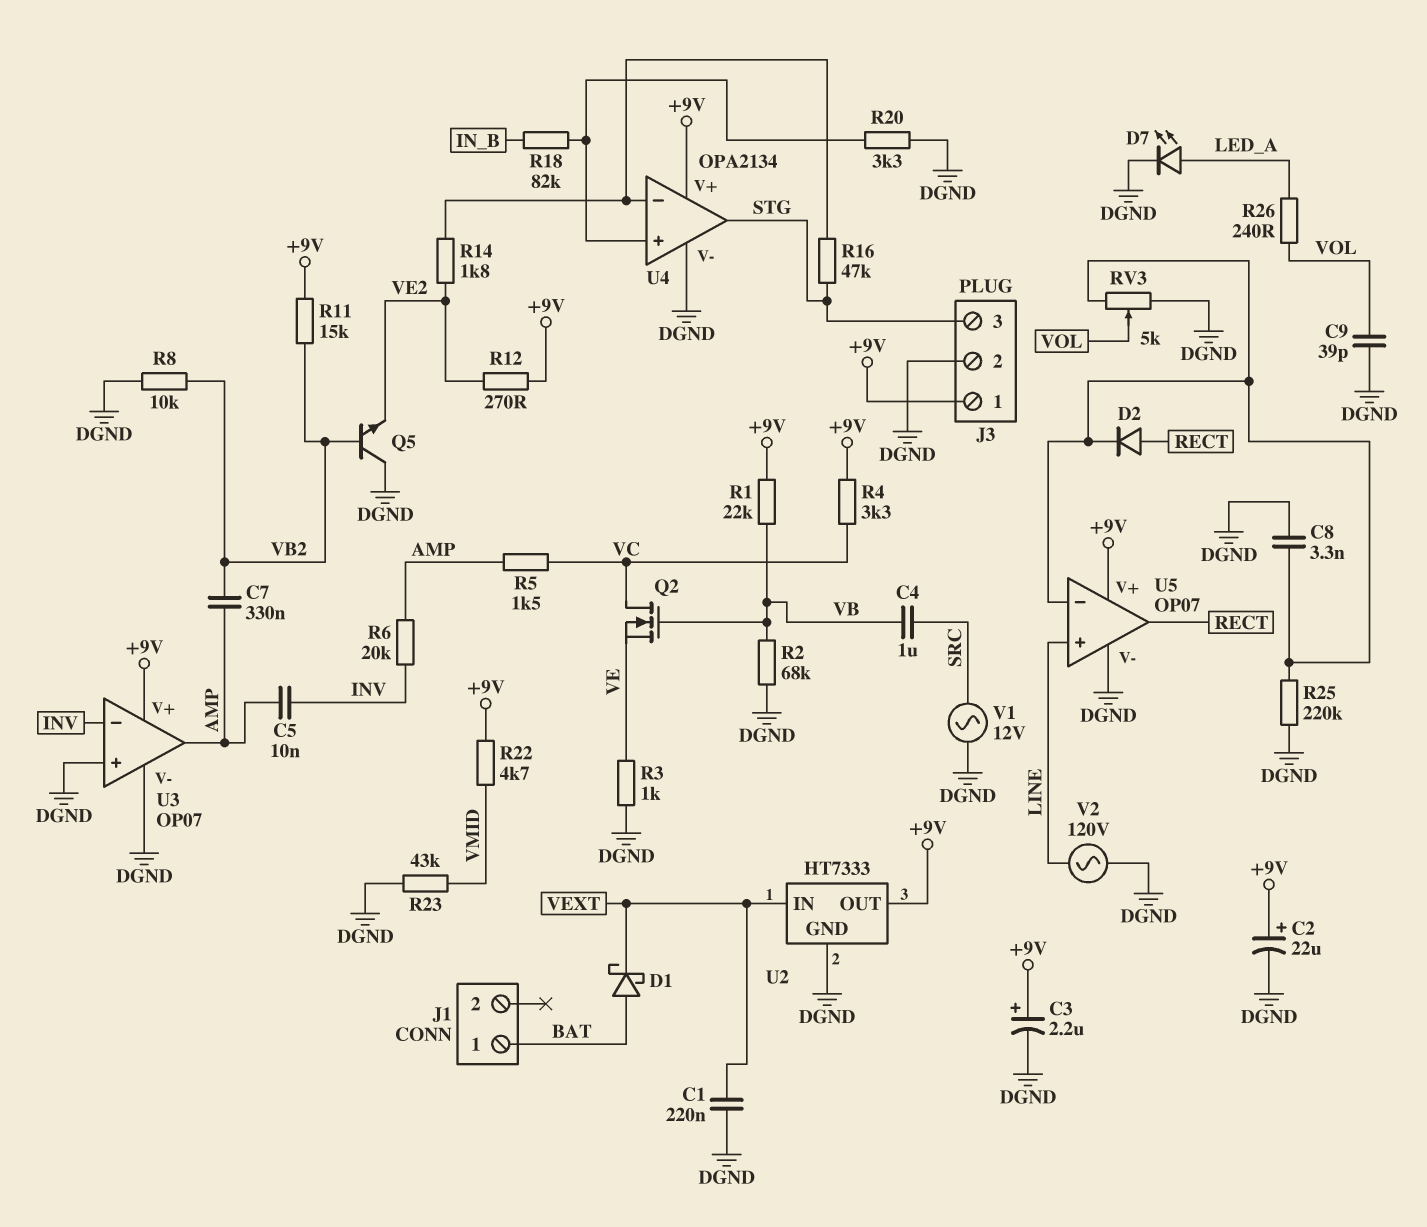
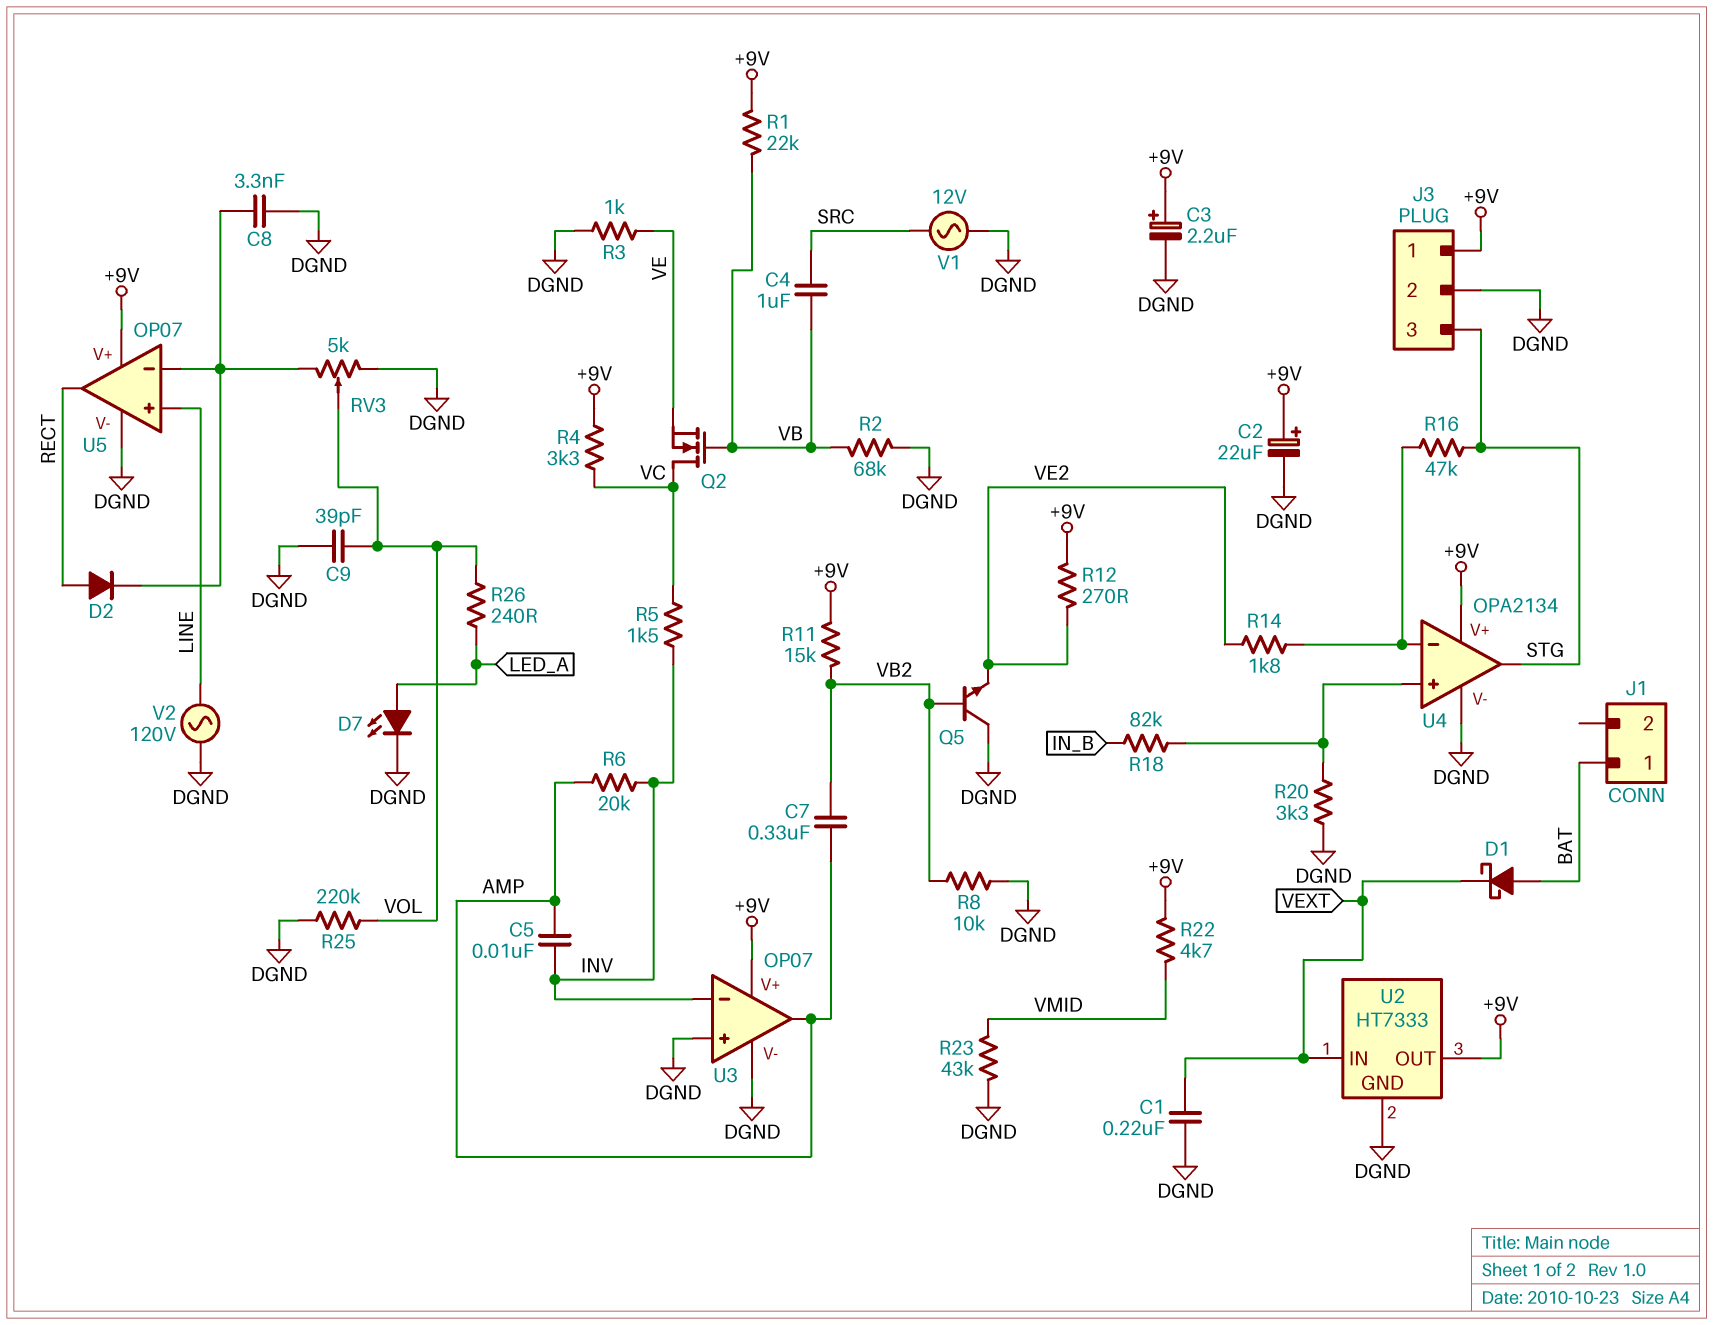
R5: 1.5k (AMP, VC) -> 1.5k (INV, VC)
R25: 220k (DGND, U5/in-) -> 220k (DGND, VOL)

